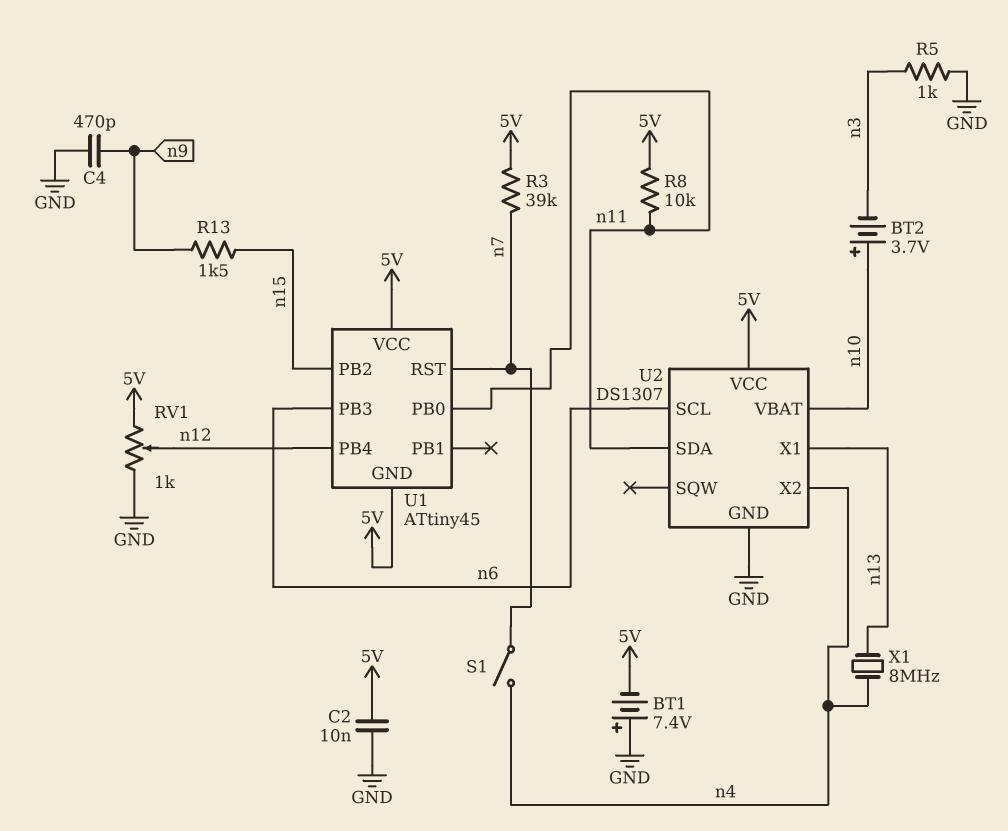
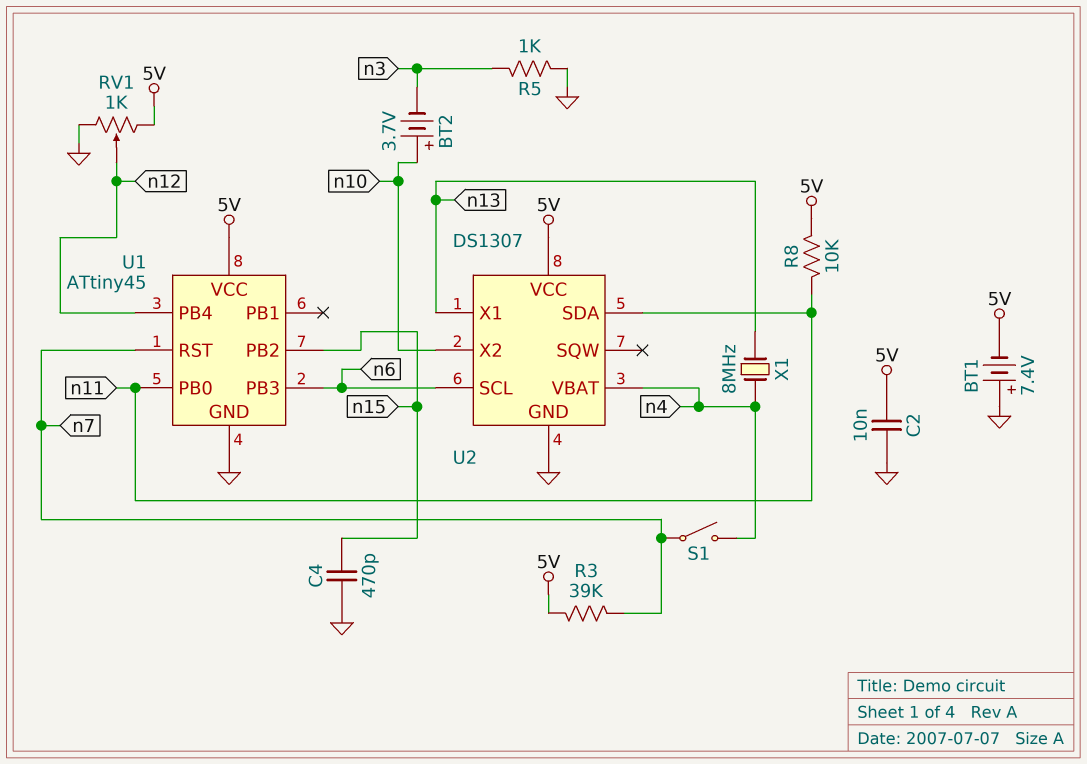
C4: 470pF (GND, n9) -> 470pF (GND, n15)
R13: 1.5k (n9, n15) -> none
U1 pin GND: 5V -> GND
U2 pin VBAT: n10 -> n4
U2 pin X2: n4 -> n10

